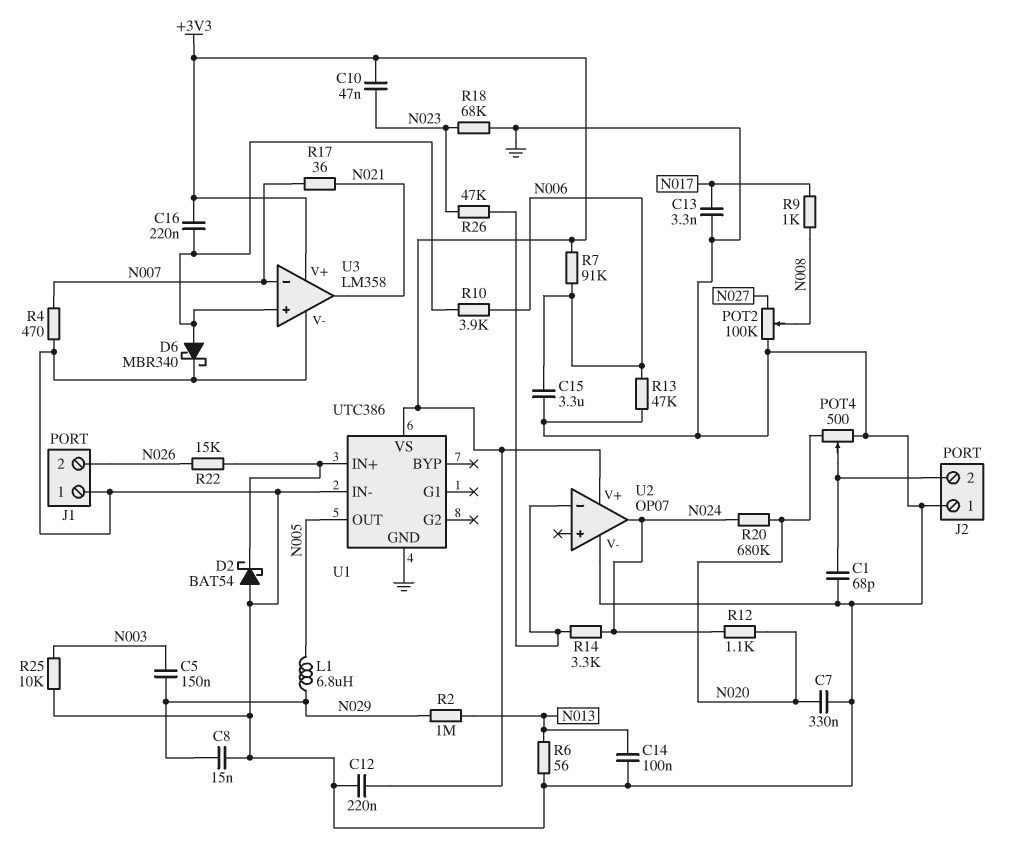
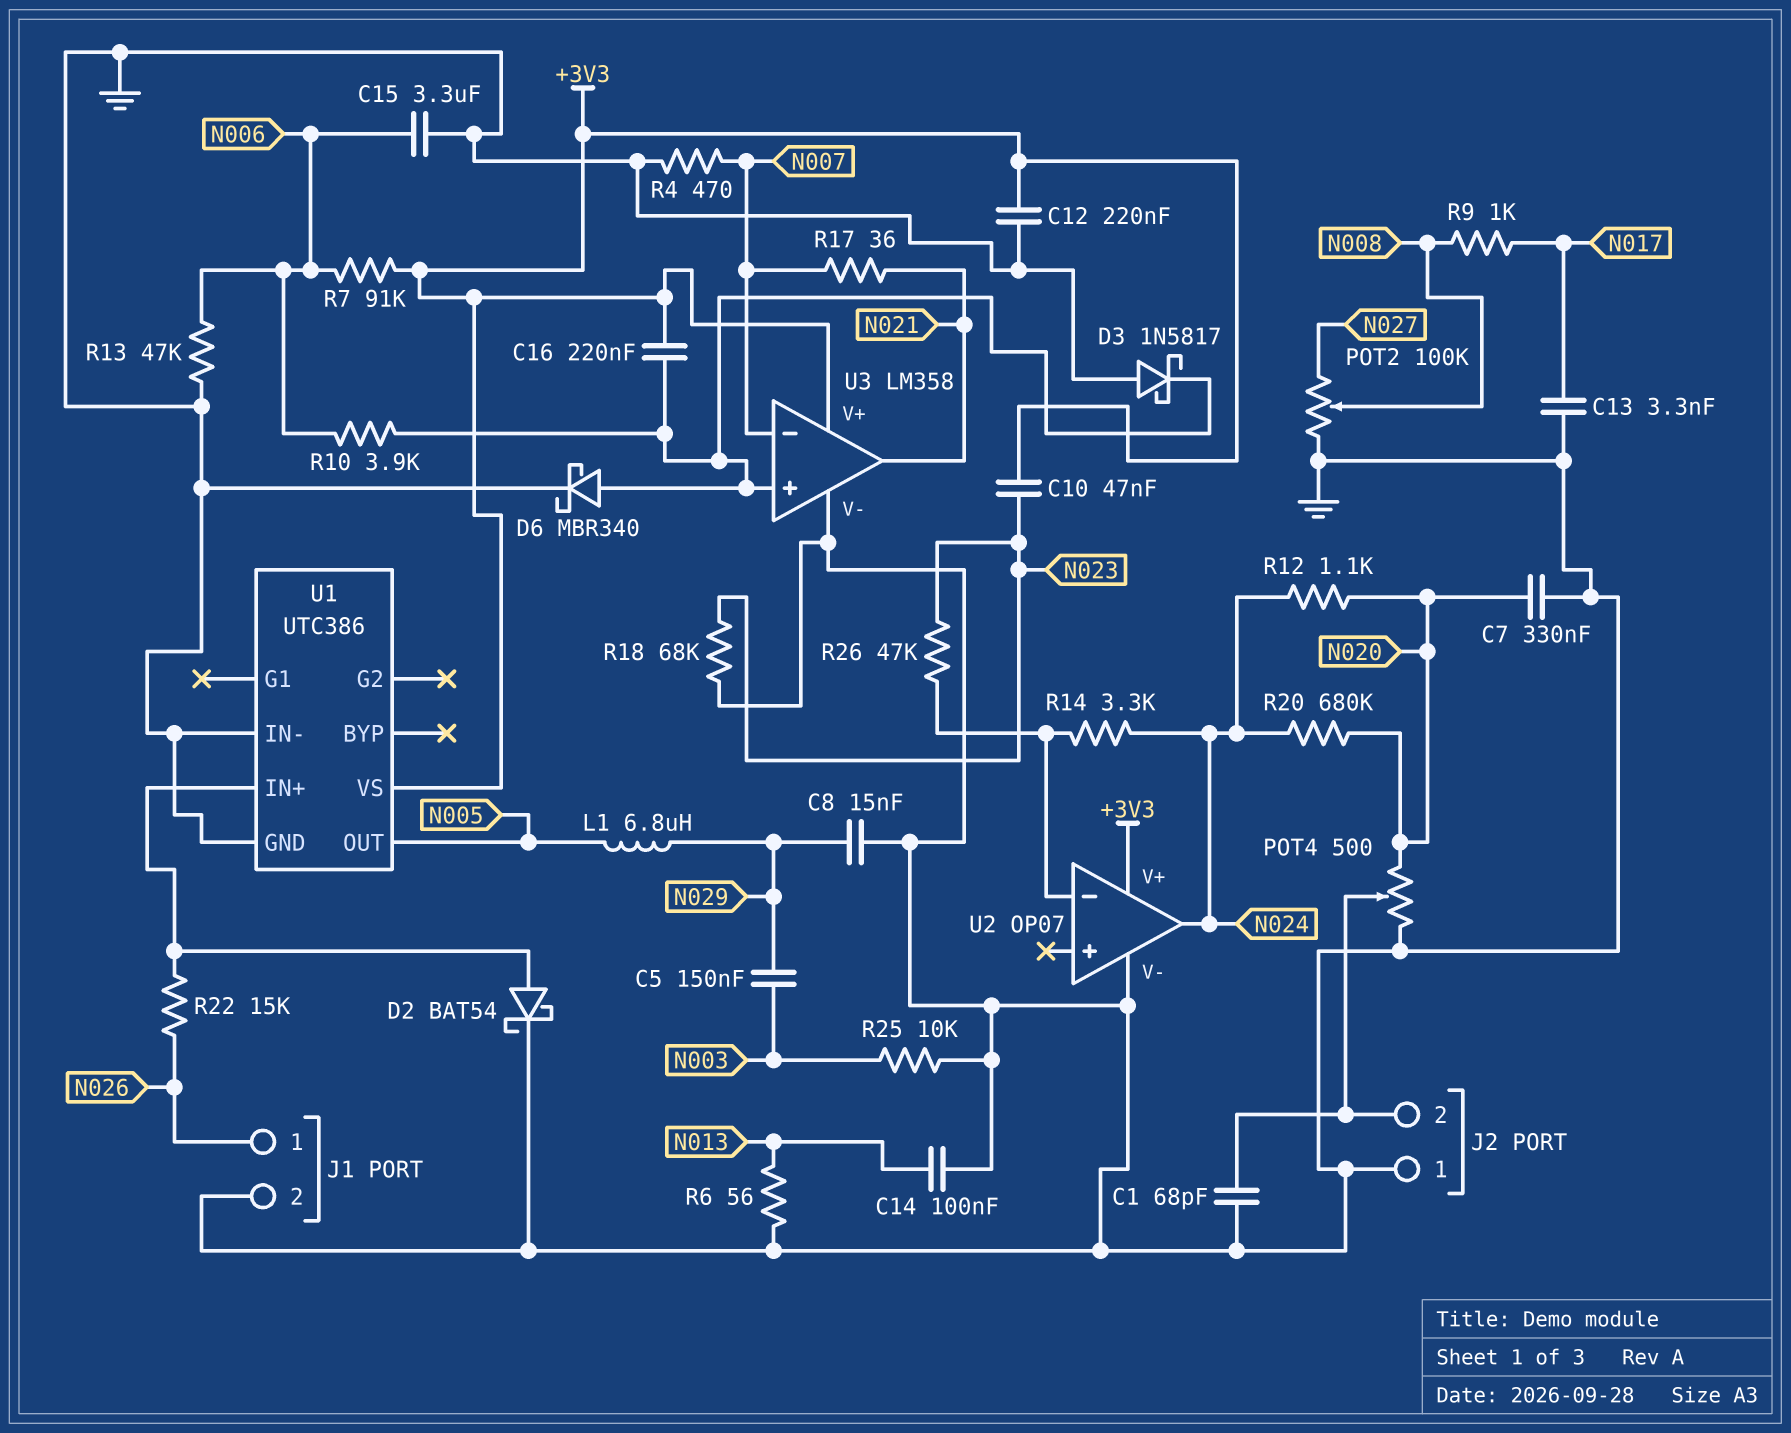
D2: schottky BAT54 (A GND, K U1/IN+) -> schottky BAT54 (A U1/IN+, K GND)
D3: none -> schottky 1N5817 (A GND, K U3/in+)
J1 pin 1: GND -> N026
J1 pin 2: N026 -> GND
R2: 1M (N013, N029) -> none

